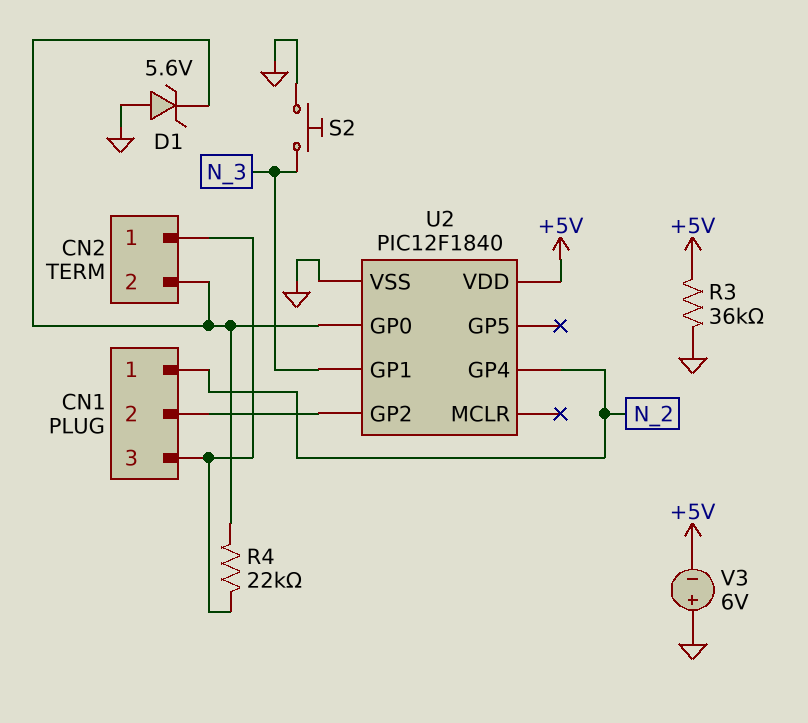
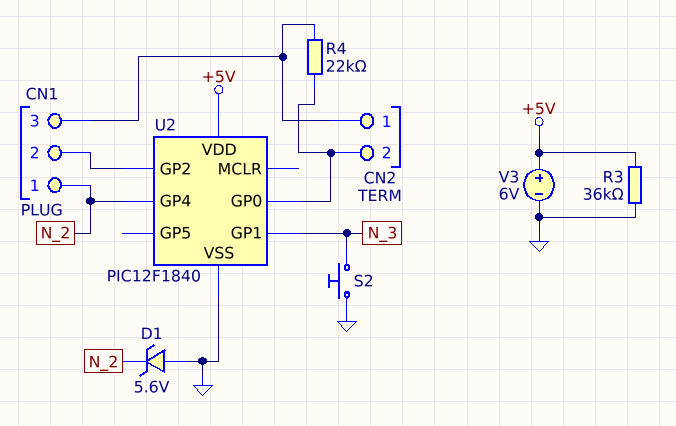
D1: zener 5.6V (A GND, K CN2/2) -> zener 5.6V (A GND, K N_2)
V3: 6V (plus GND, minus +5V) -> 6V (plus +5V, minus GND)

